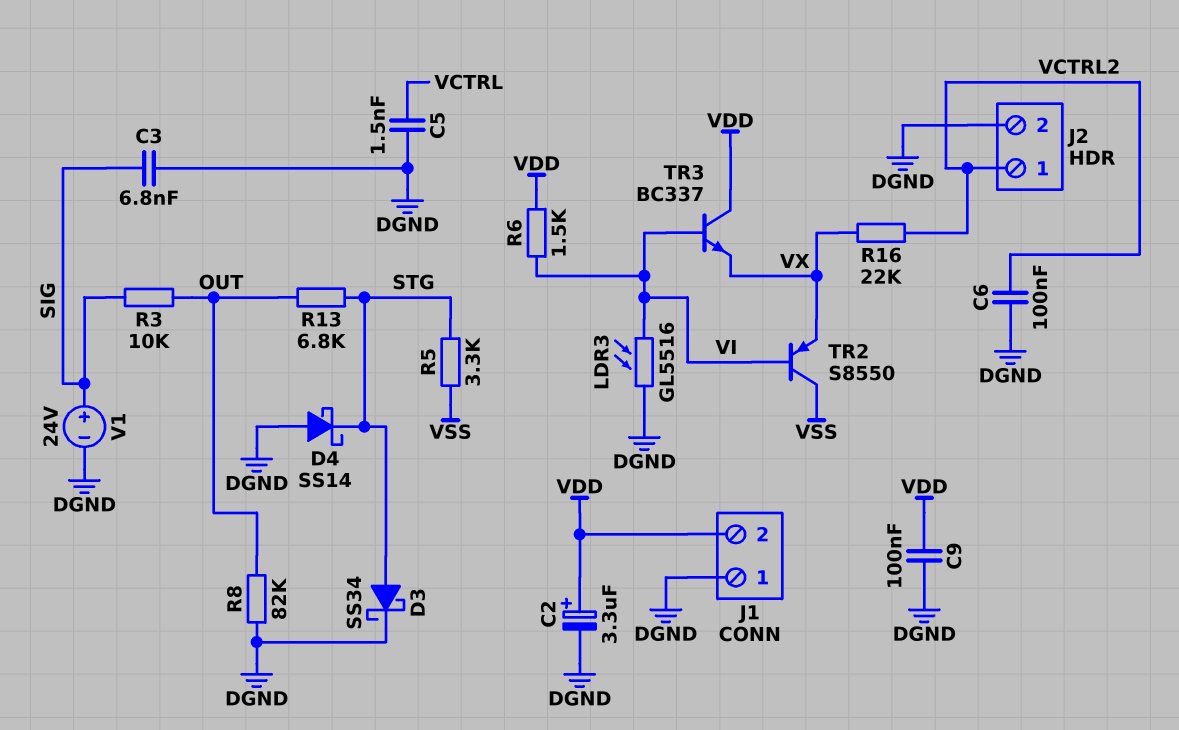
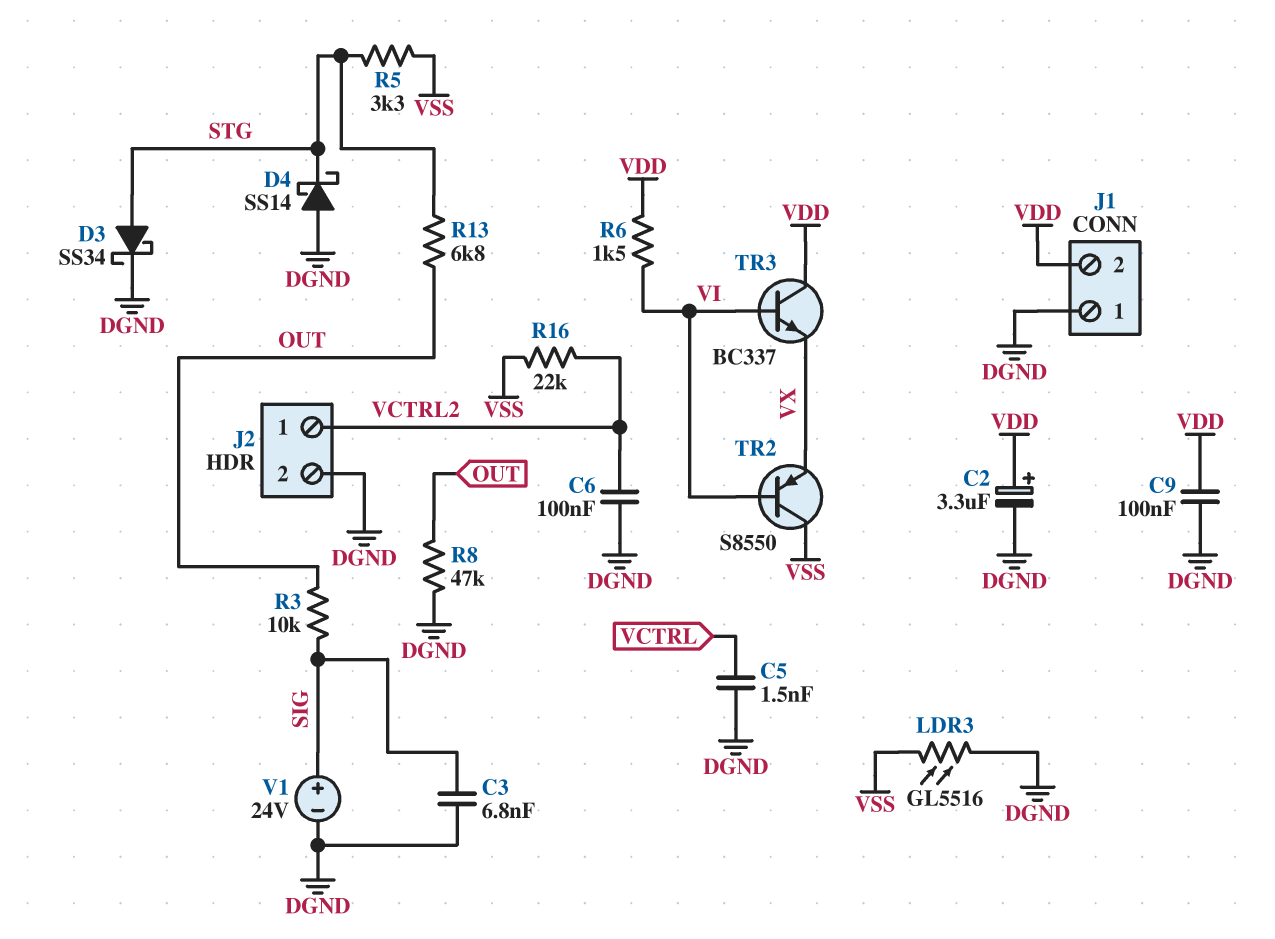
LDR3: GL5516 (DGND, VI) -> GL5516 (DGND, VSS)
R8: 82k (DGND, OUT) -> 47k (DGND, OUT)
R16: 22k (VCTRL2, VX) -> 22k (VCTRL2, VSS)

